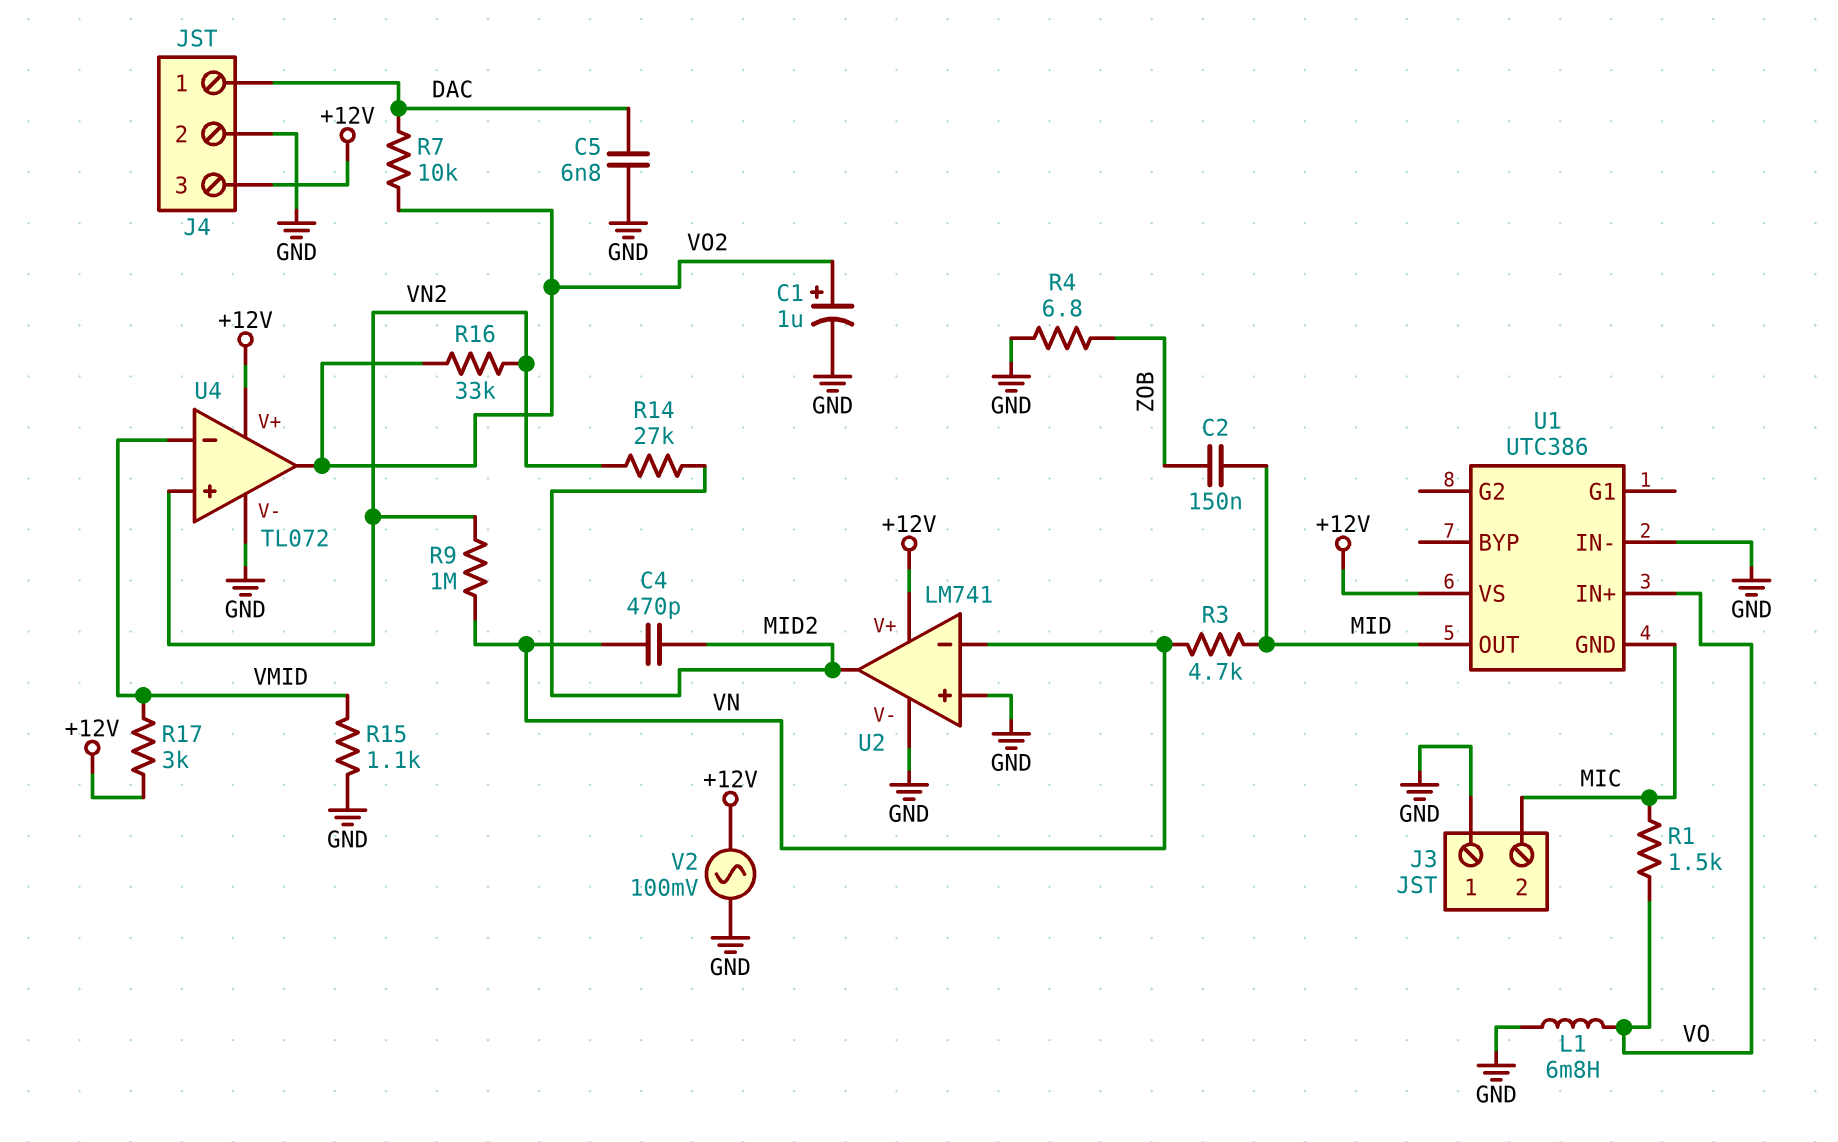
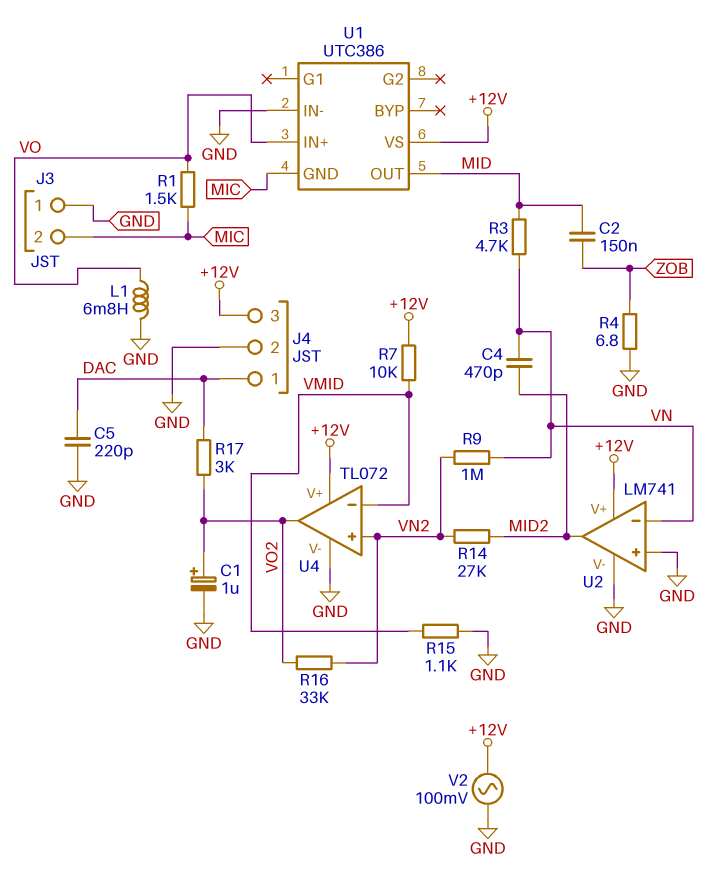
C5: 6.8nF (DAC, GND) -> 220pF (DAC, GND)
R7: 10k (DAC, VO2) -> 10k (+12V, VMID)
R17: 3k (+12V, VMID) -> 3k (DAC, VO2)

